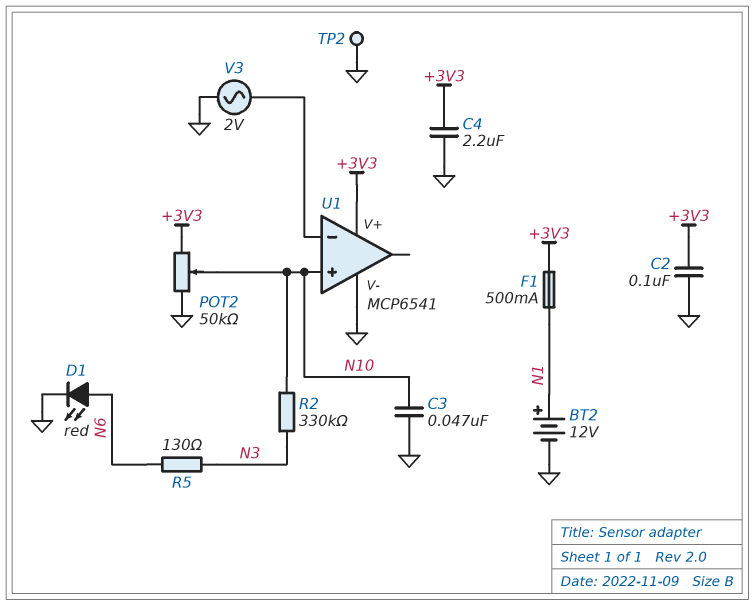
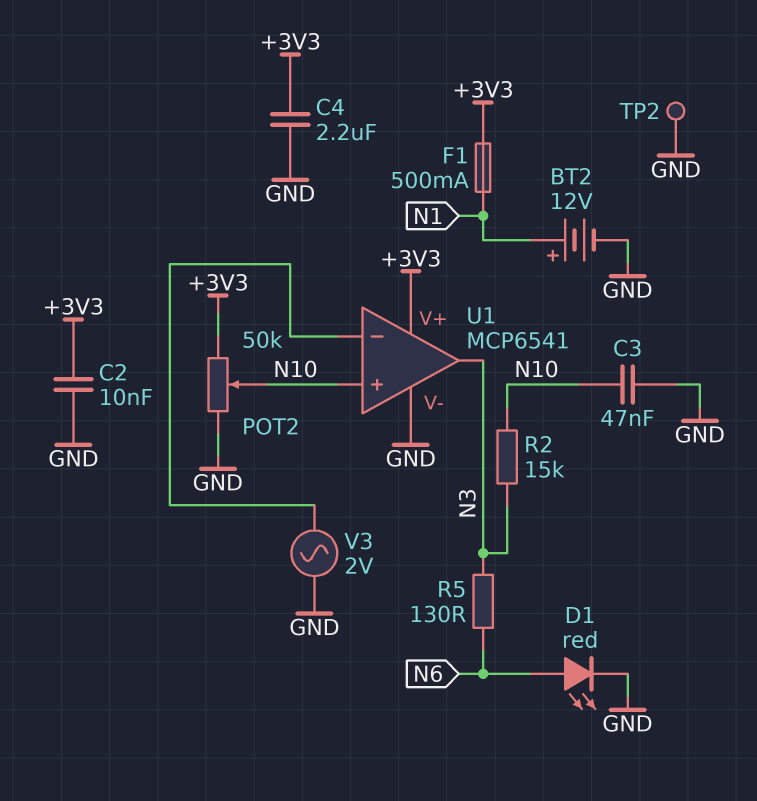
C2: 100nF (+3V3, GND) -> 10nF (+3V3, GND)
R2: 330k (N3, N10) -> 15k (N3, N10)
U1 pin out: none -> N3

